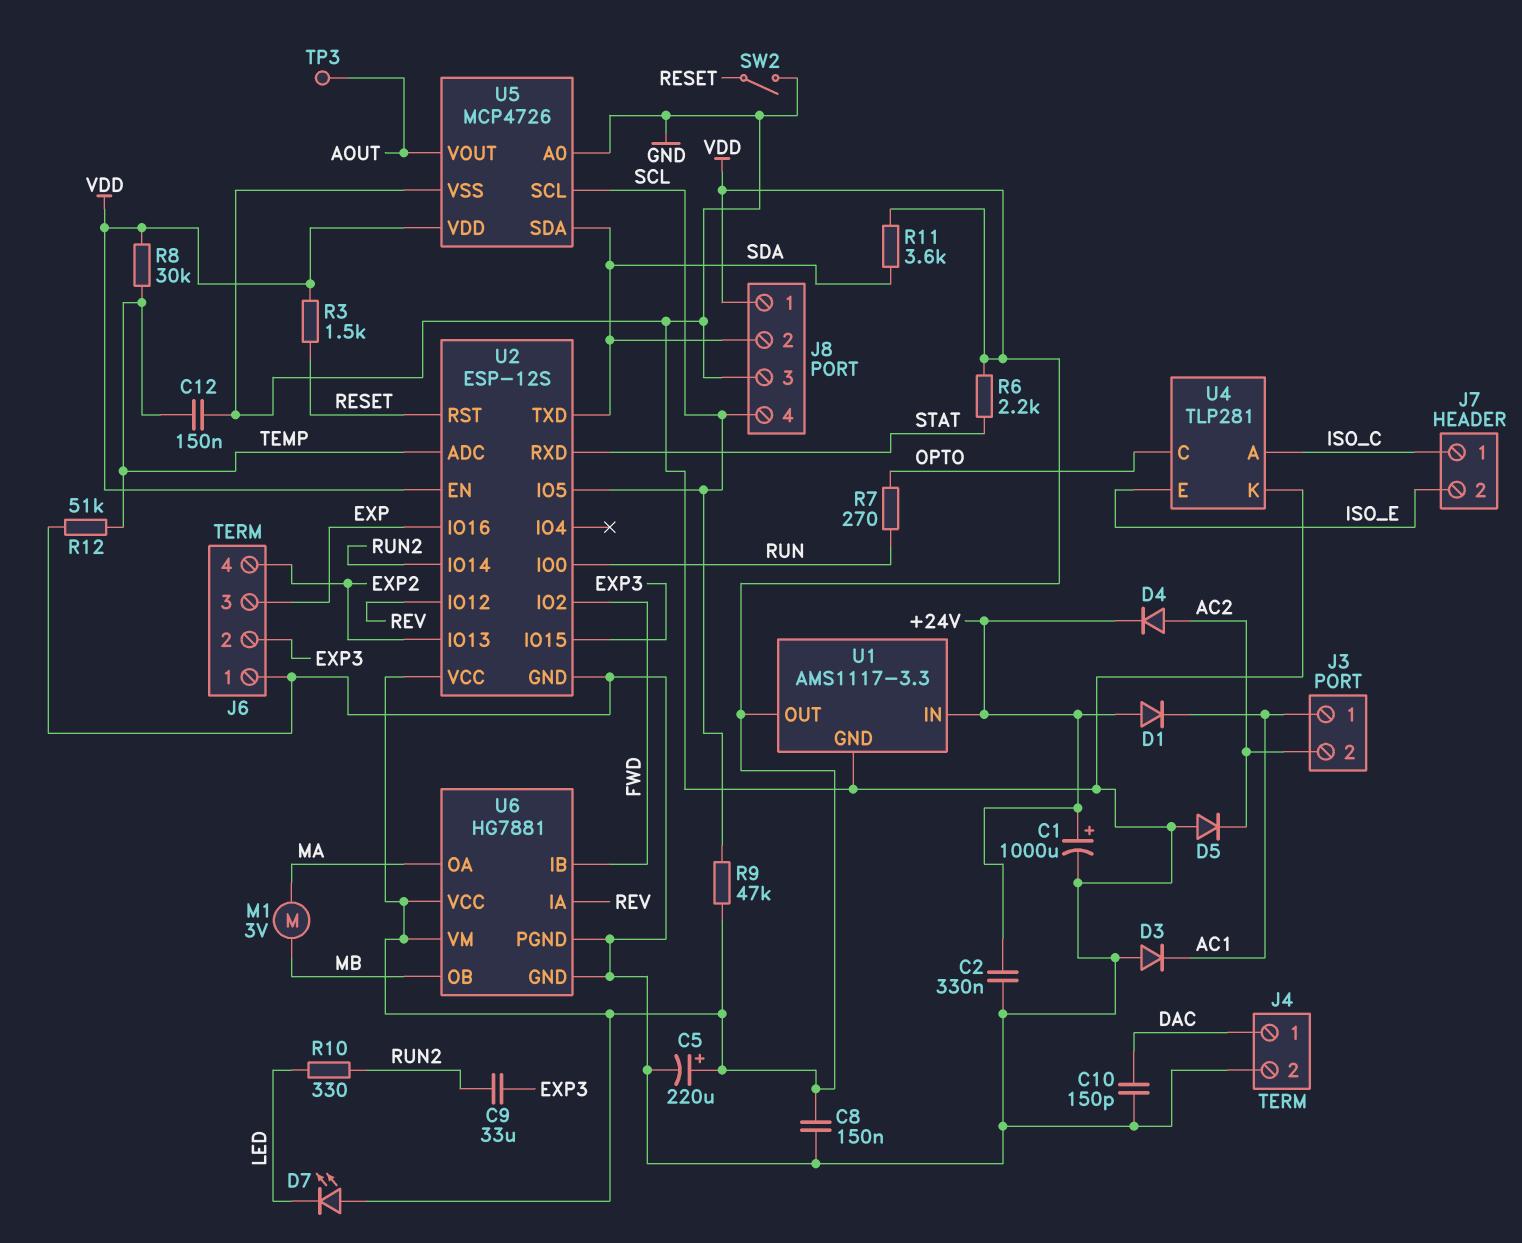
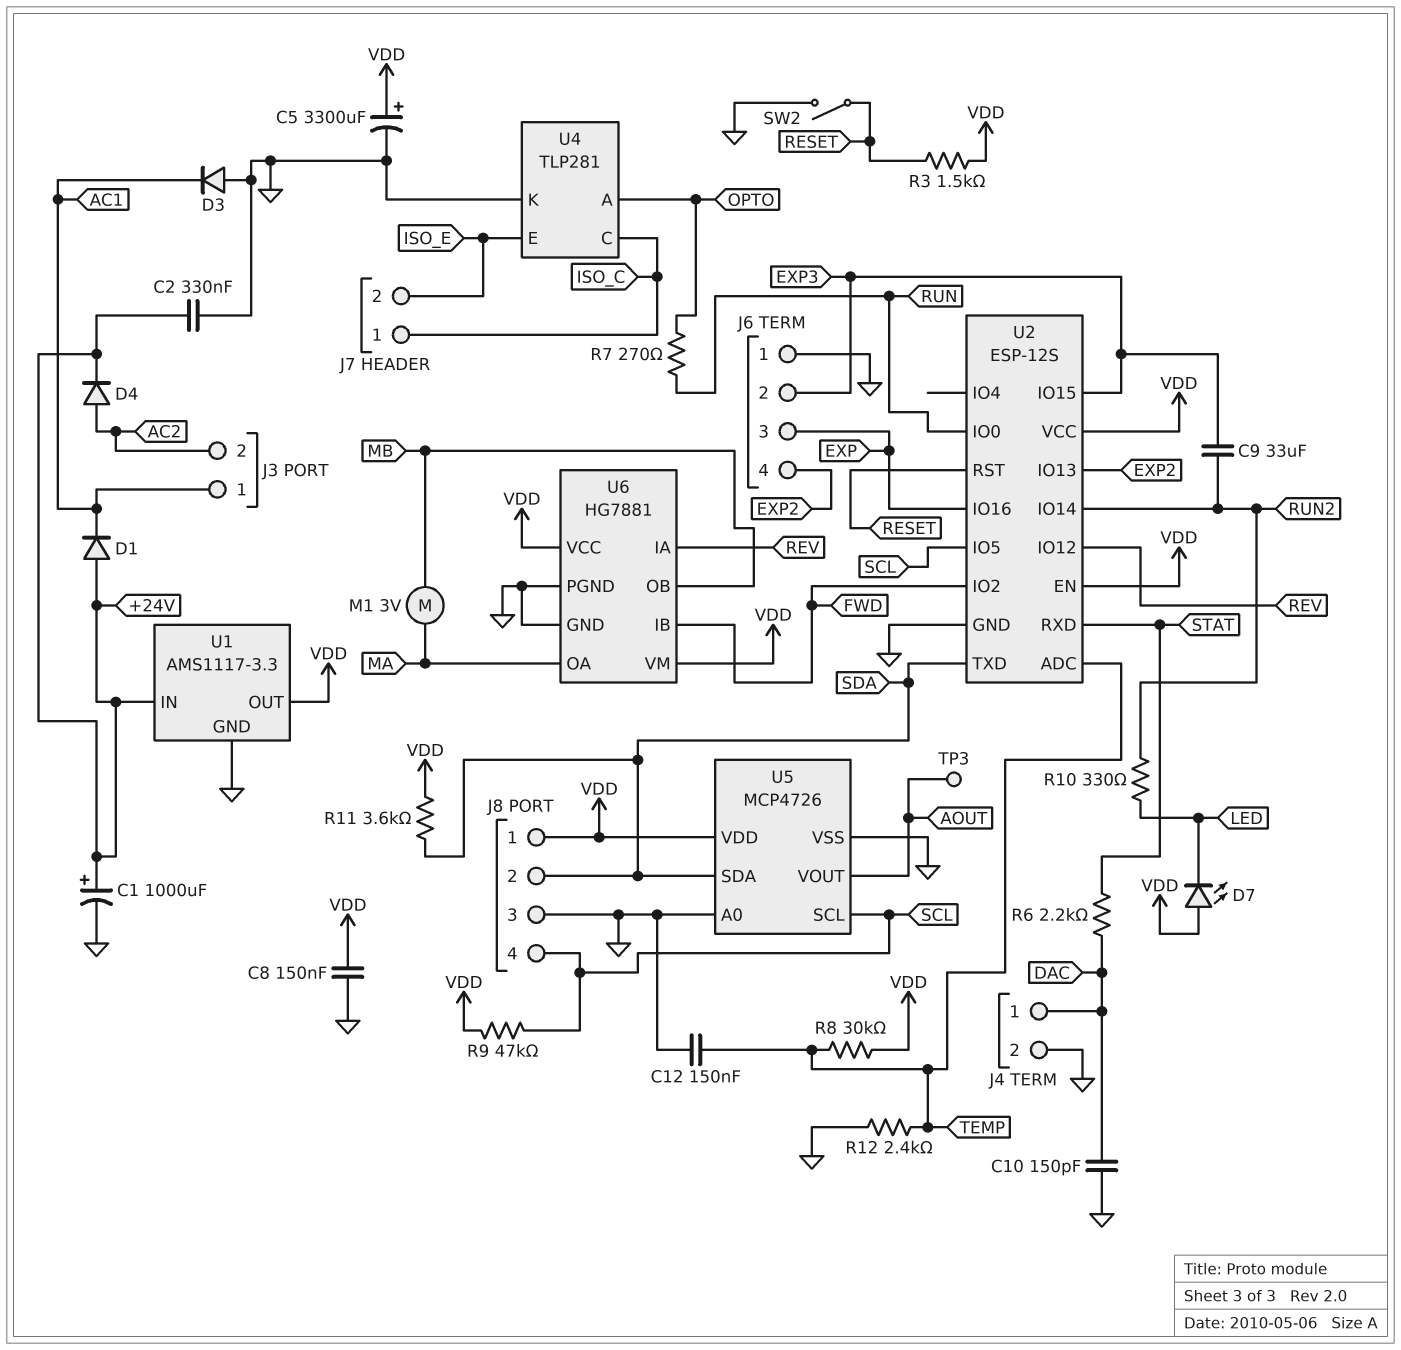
C5: 220uF (plus VDD, minus GND) -> 3300uF (plus VDD, minus GND)
D5: diode (A GND, K AC2) -> none
R6: 2.2k (STAT, VDD) -> 2.2k (DAC, STAT)
R12: 51k (GND, TEMP) -> 2.4k (GND, TEMP)
U4 pin A: ISO_C -> OPTO
U4 pin C: OPTO -> ISO_C

